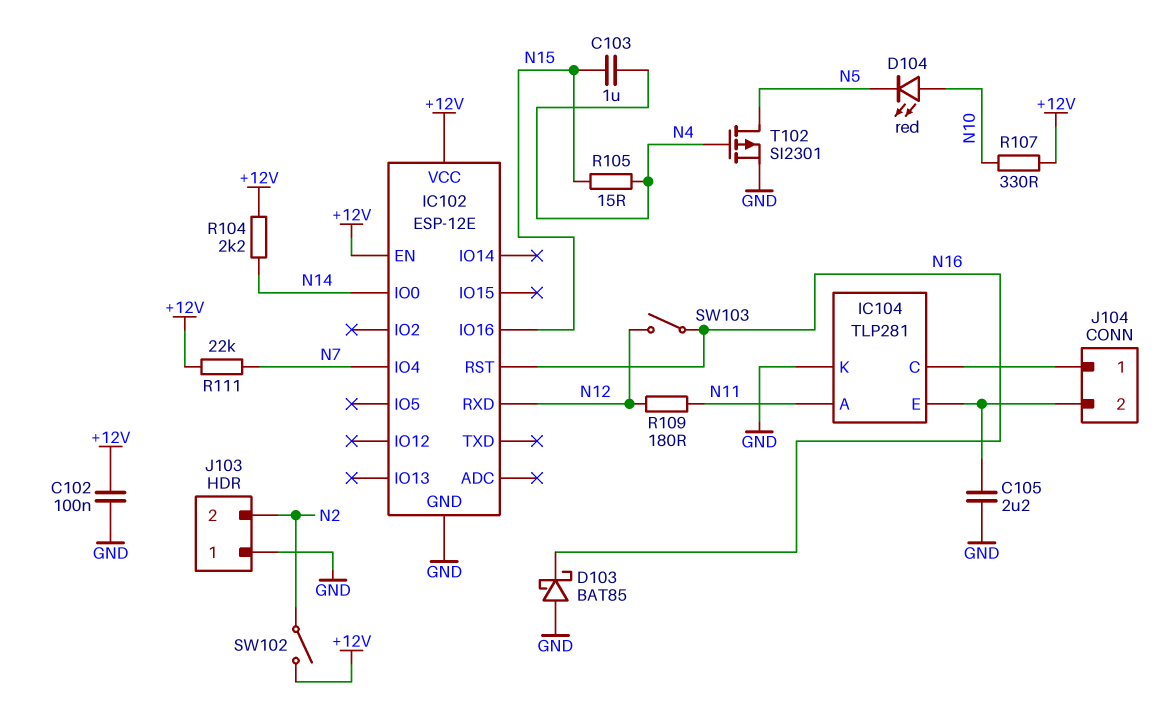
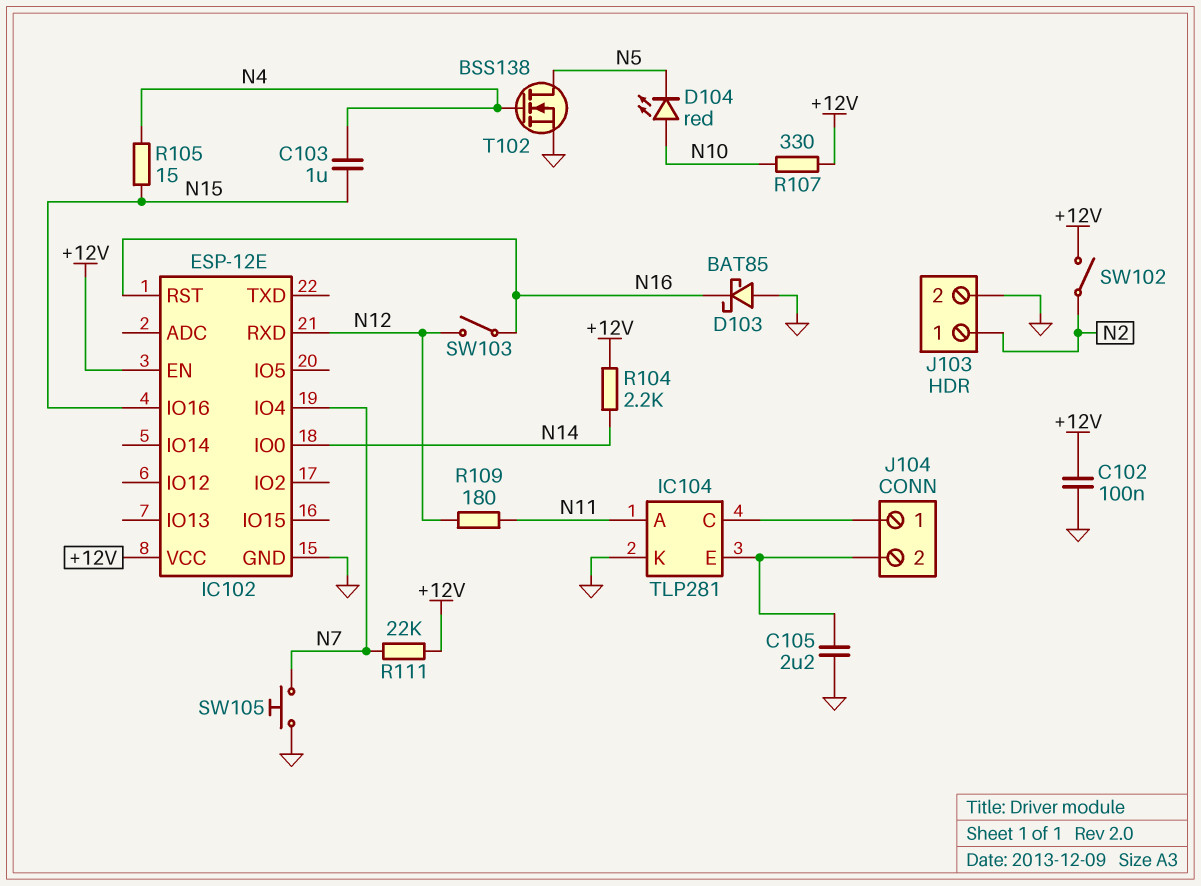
J103 pin 1: GND -> N2
J103 pin 2: N2 -> GND
SW105: none -> button (GND, N7)
T102: PMOS SI2301 (G N4, D N5, S GND) -> NMOS BSS138 (G N4, D N5, S GND)

